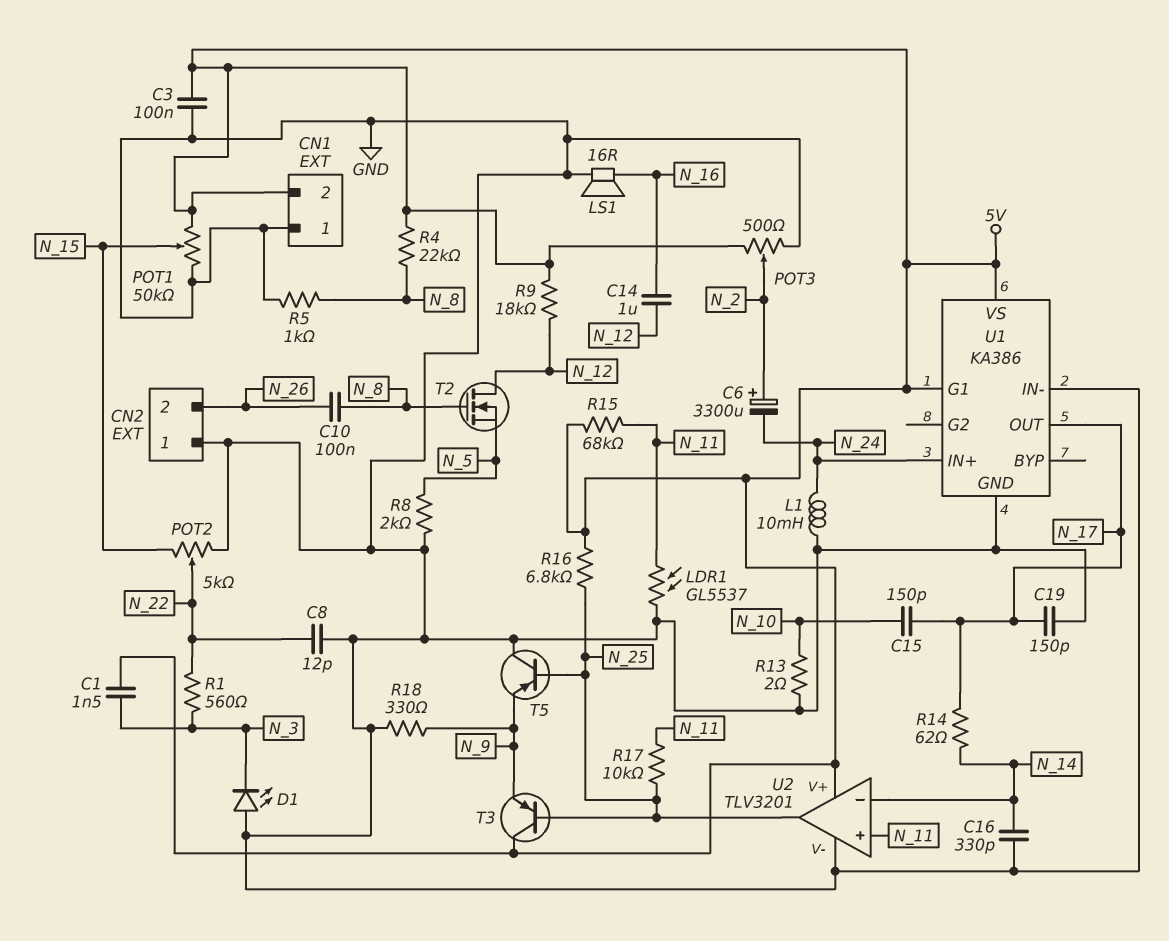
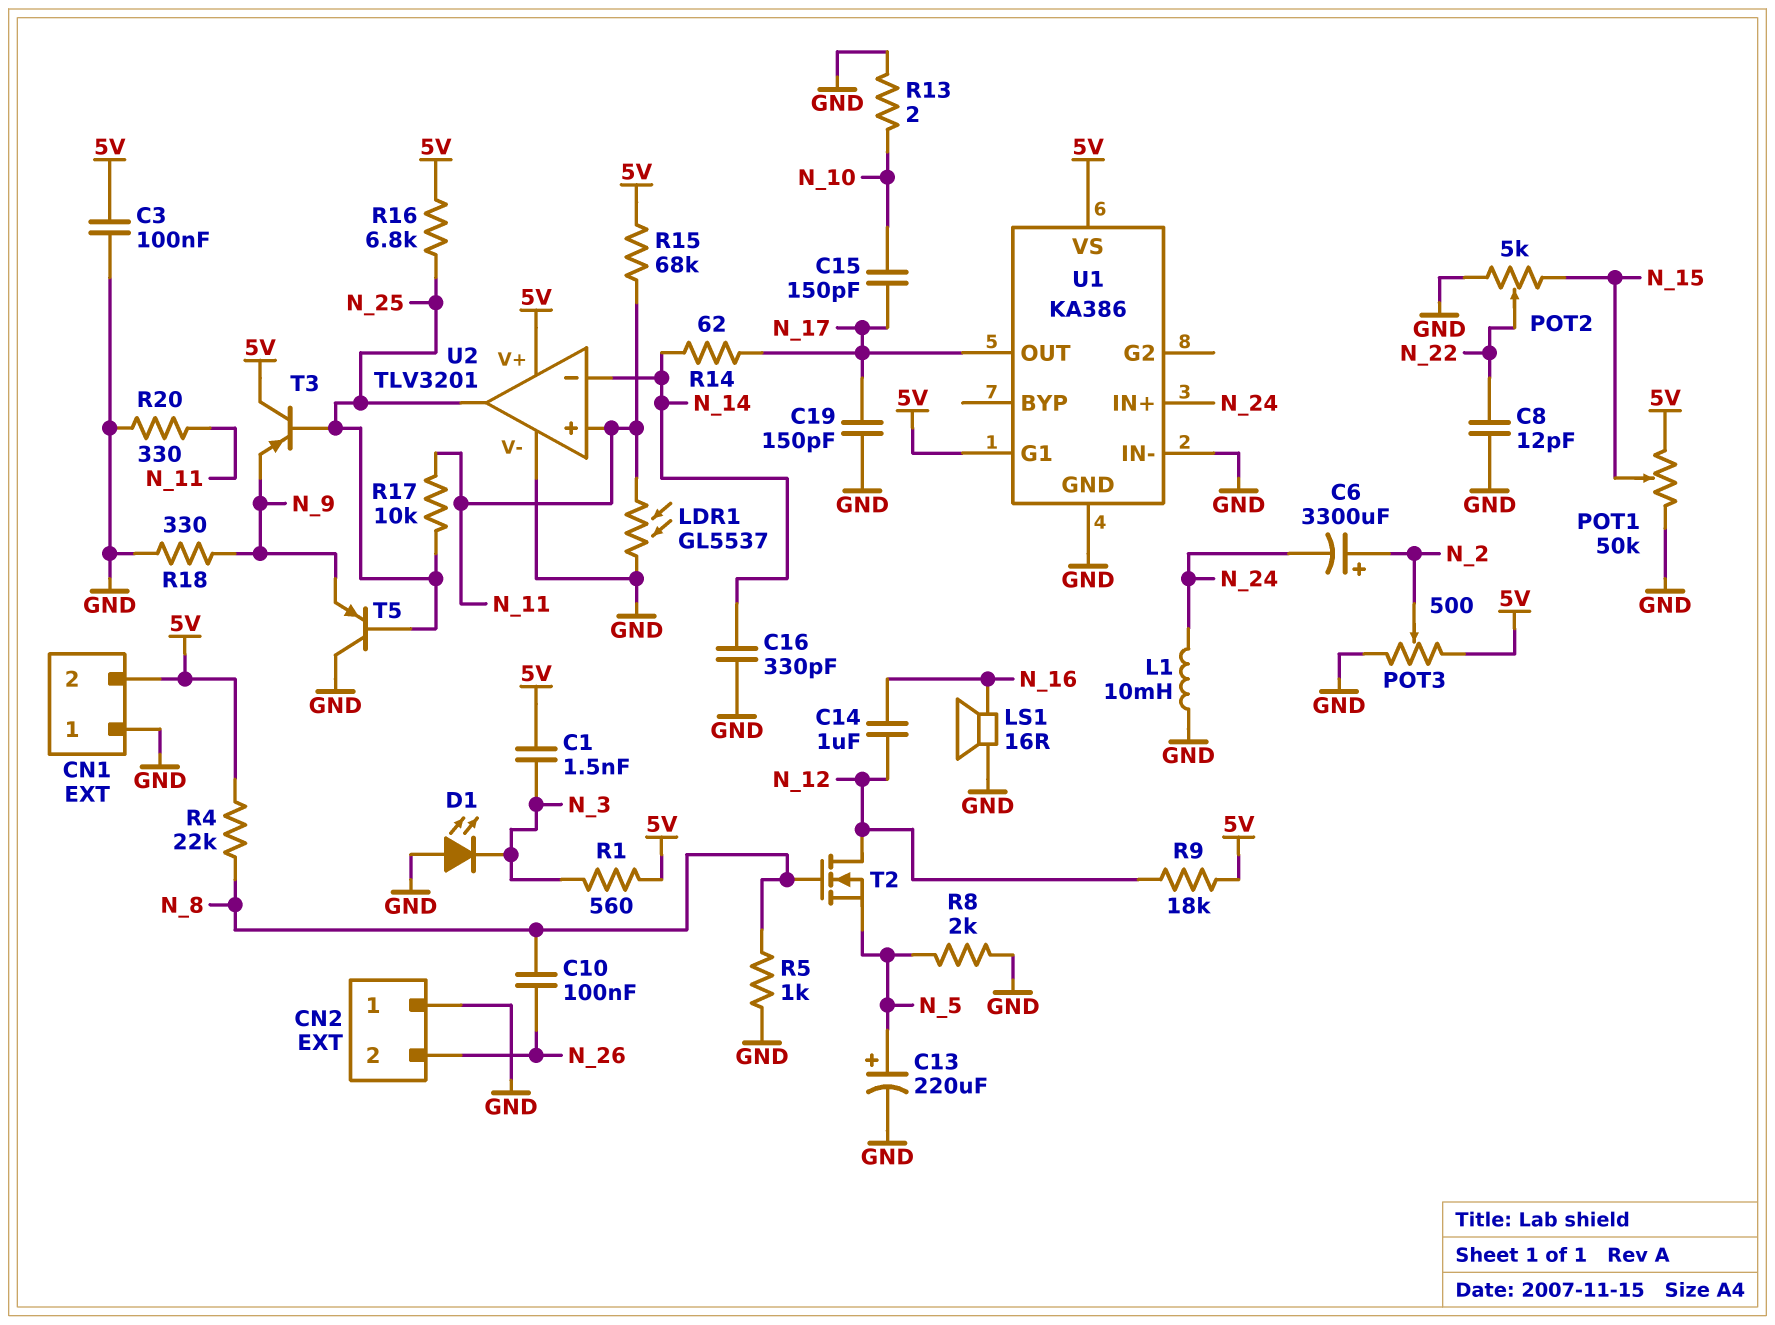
C13: none -> 220uF (plus N_5, minus GND)
R1: 560 (N_3, N_22) -> 560 (5V, N_3)
R20: none -> 330 (GND, N_11)

